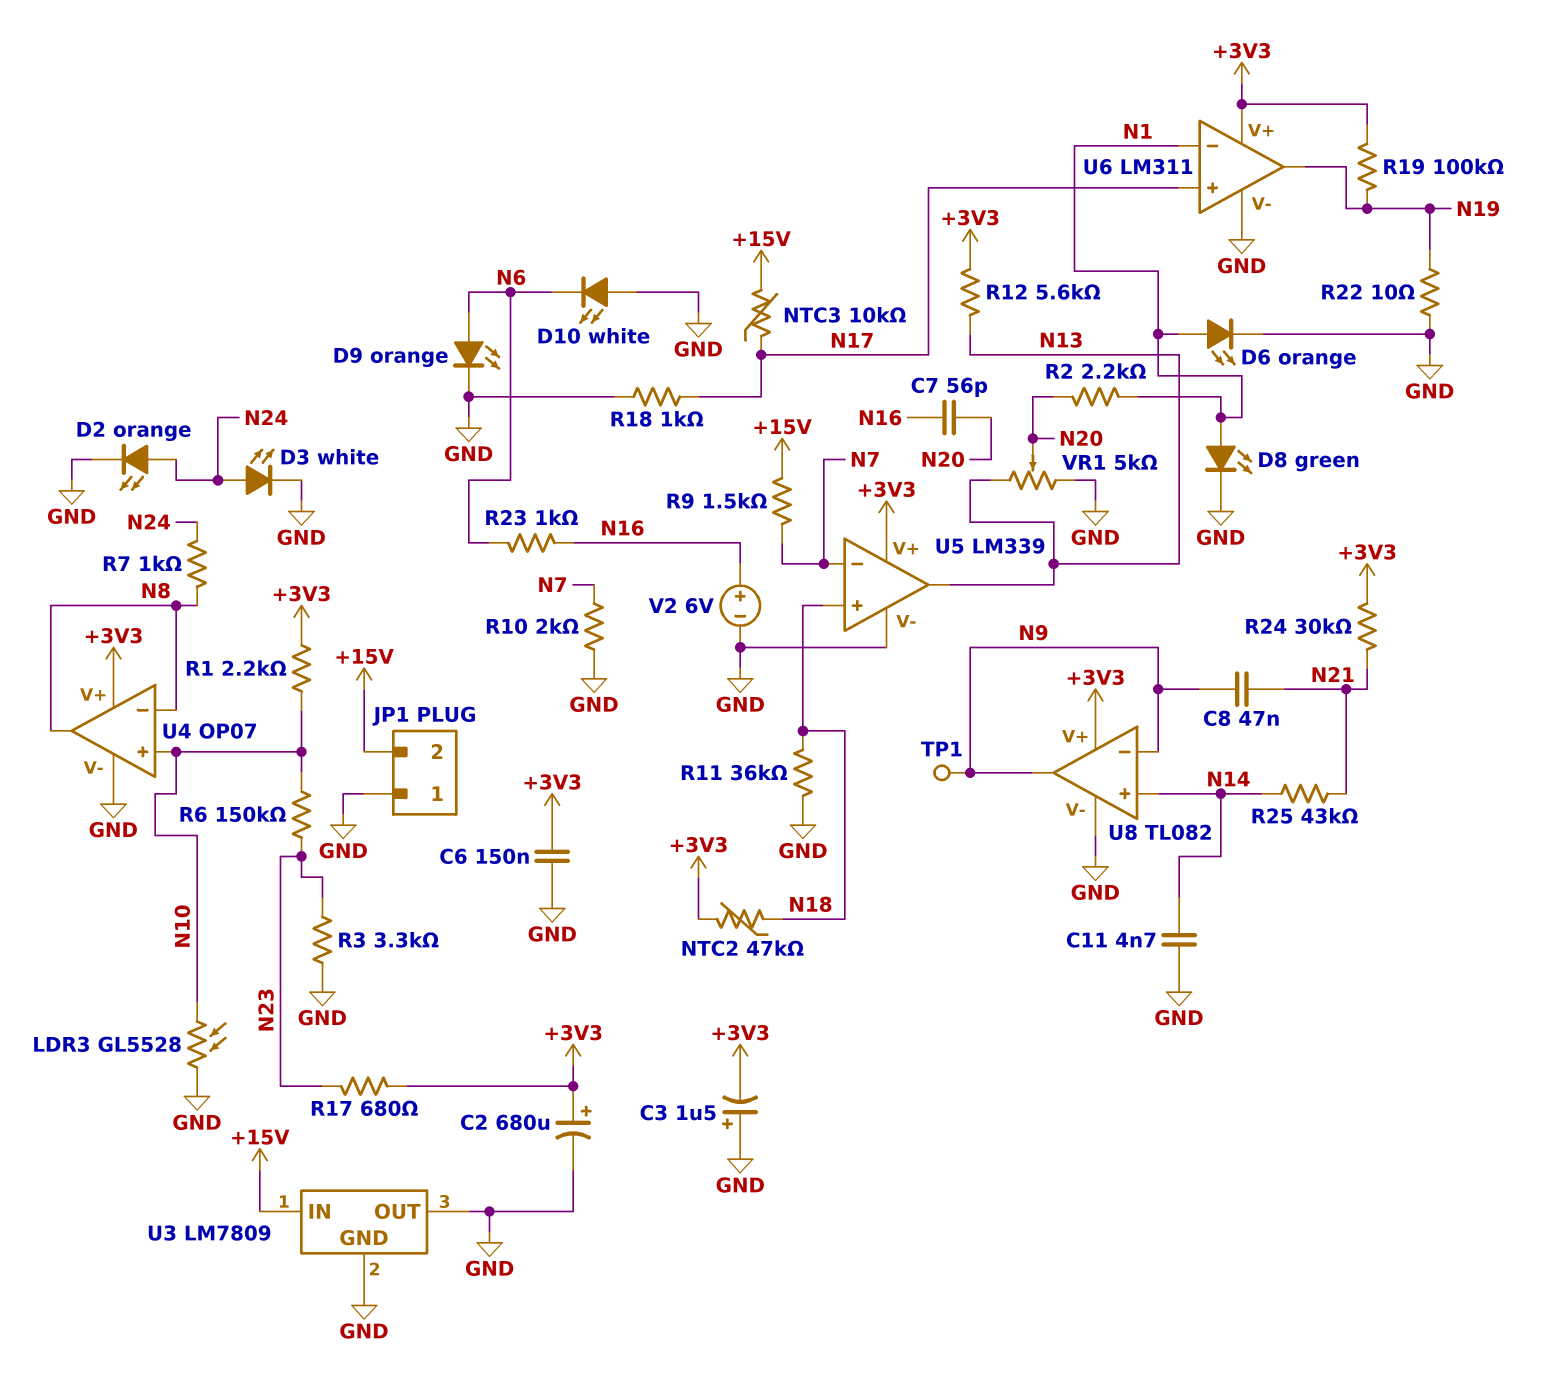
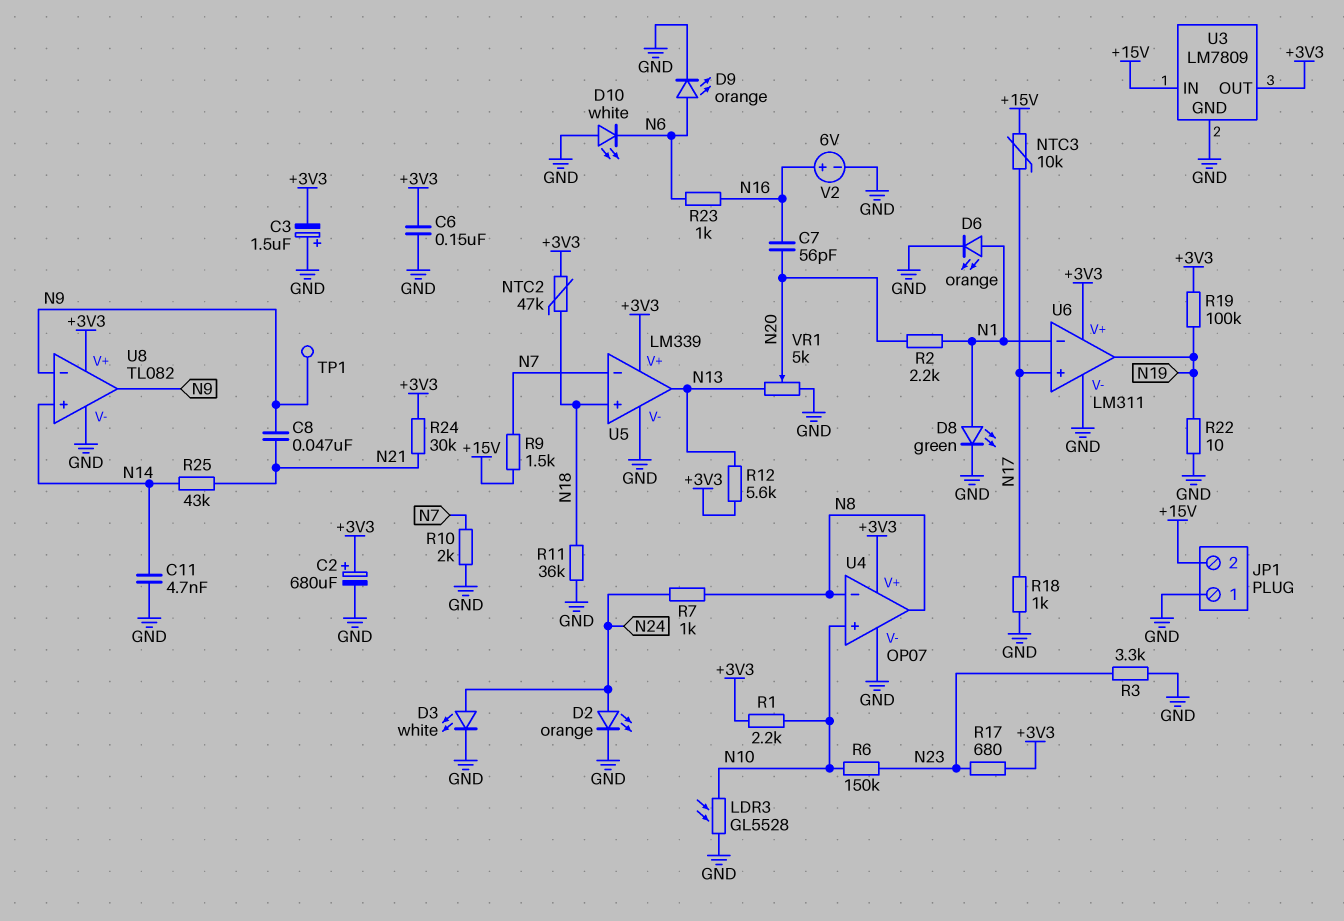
U3 pin OUT: GND -> +3V3

